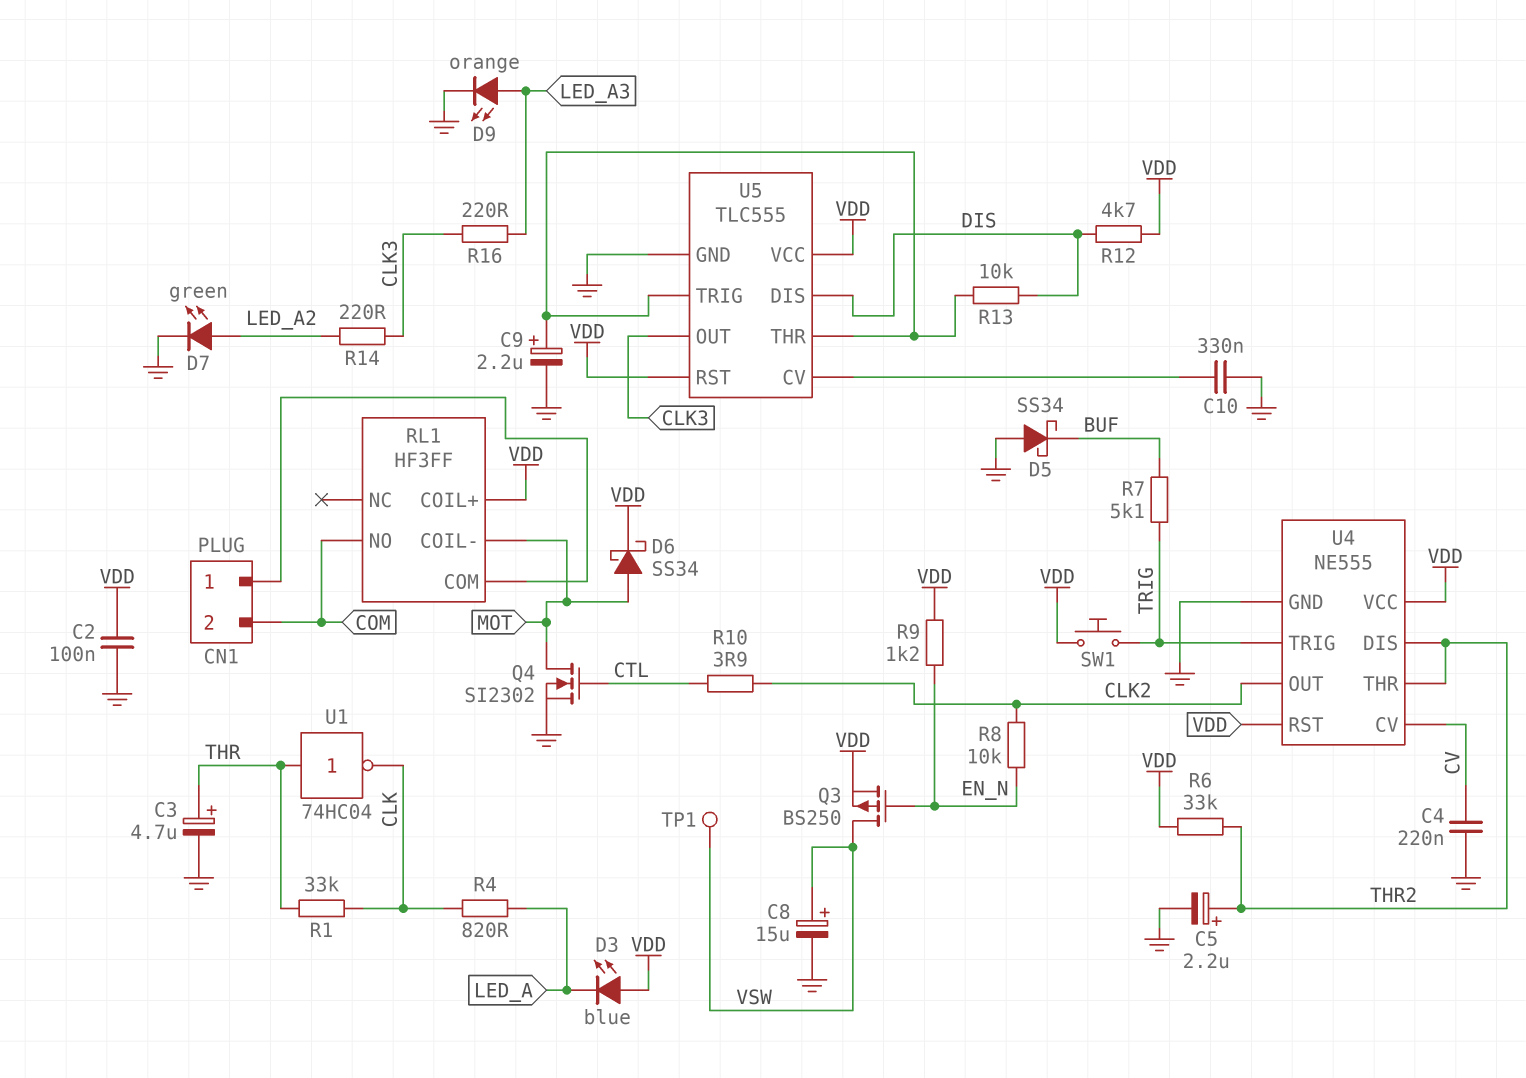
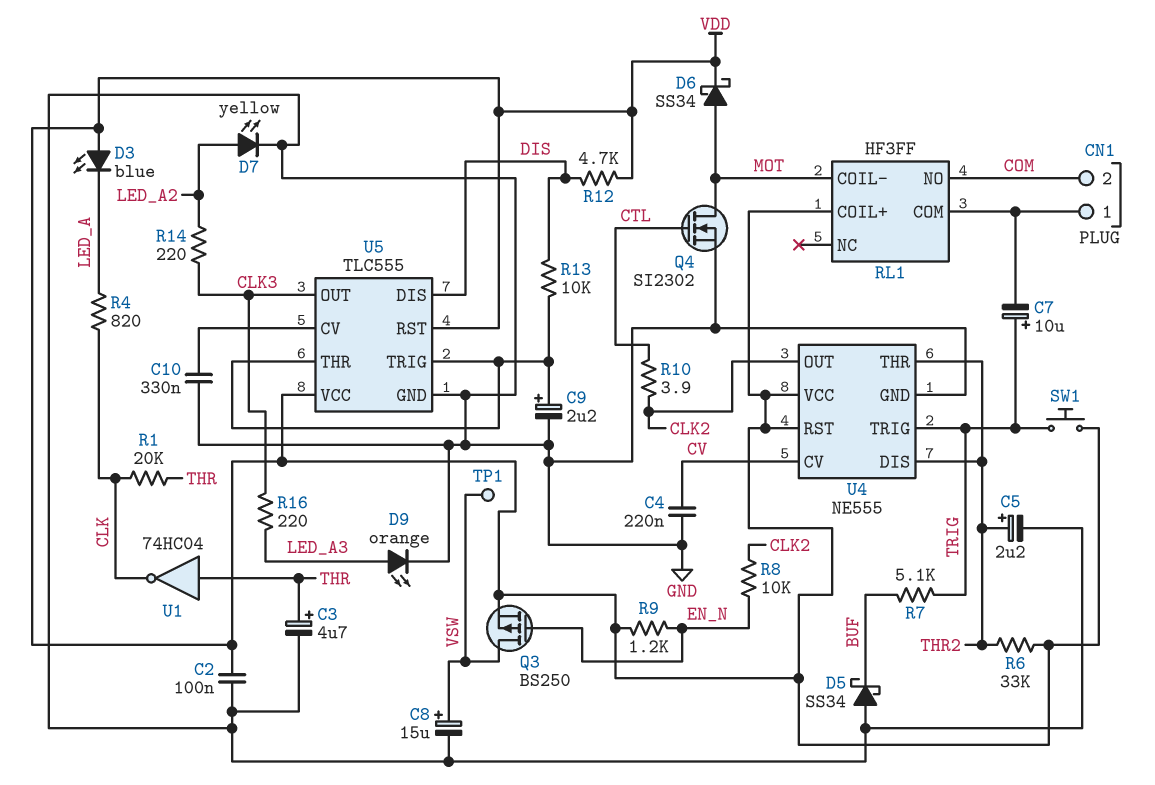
C7: none -> 10uF (plus TRIG, minus CN1/1)
D7: LED green (A LED_A2, K GND) -> LED yellow (A LED_A2, K GND)
R1: 33k (CLK, THR) -> 20k (CLK, THR)

